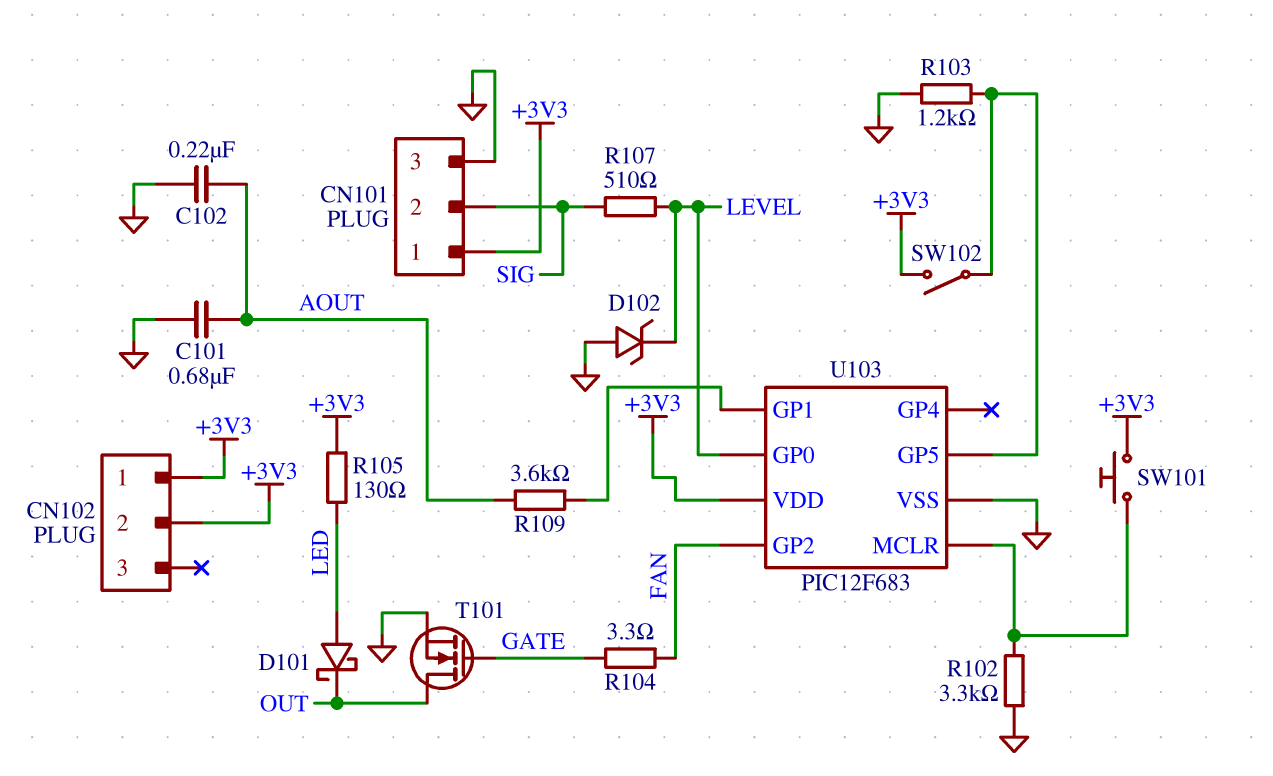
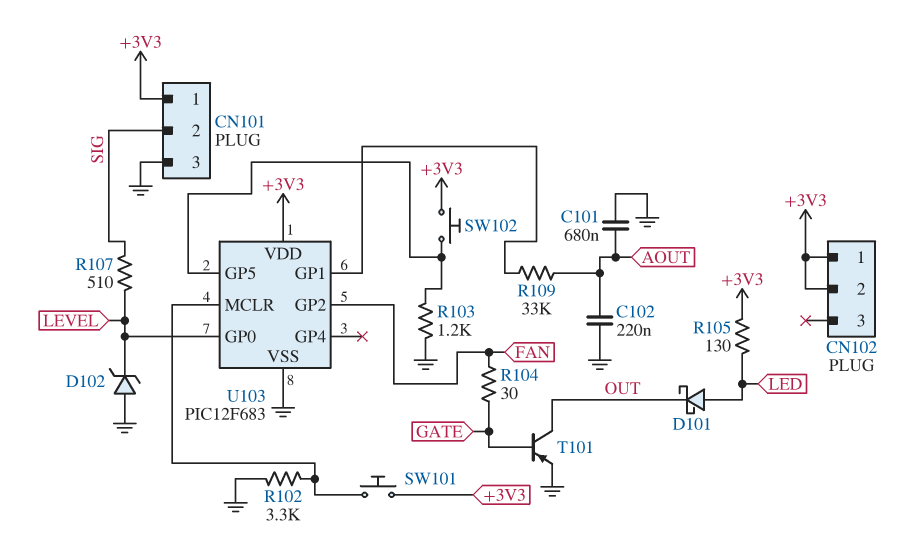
R104: 3.3 (FAN, GATE) -> 30 (FAN, GATE)
R109: 3.6k (AOUT, U103/GP1) -> 33k (AOUT, U103/GP1)
SW102: switch (+3V3, U103/GP5) -> button (+3V3, U103/GP5)
T101: NMOS (G GATE, D OUT, S GND) -> PNP (B GATE, C OUT, E GND)

